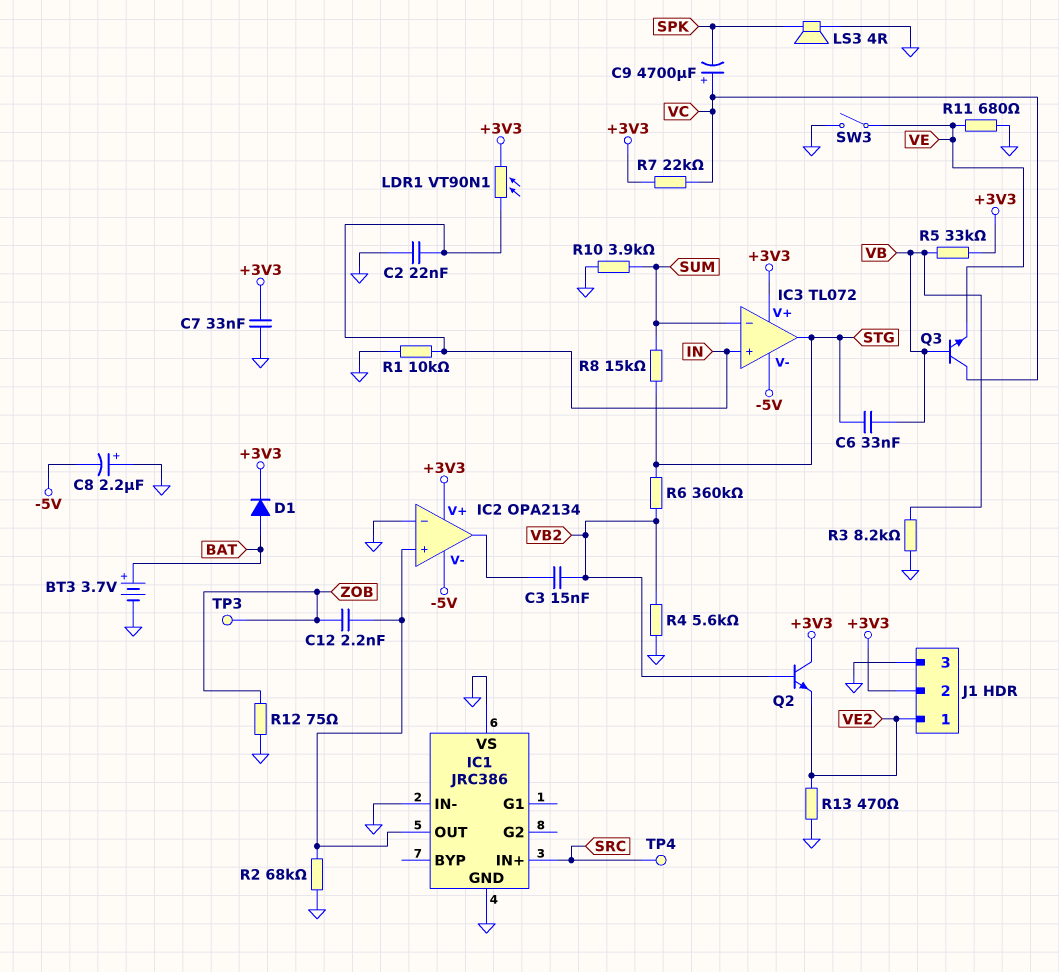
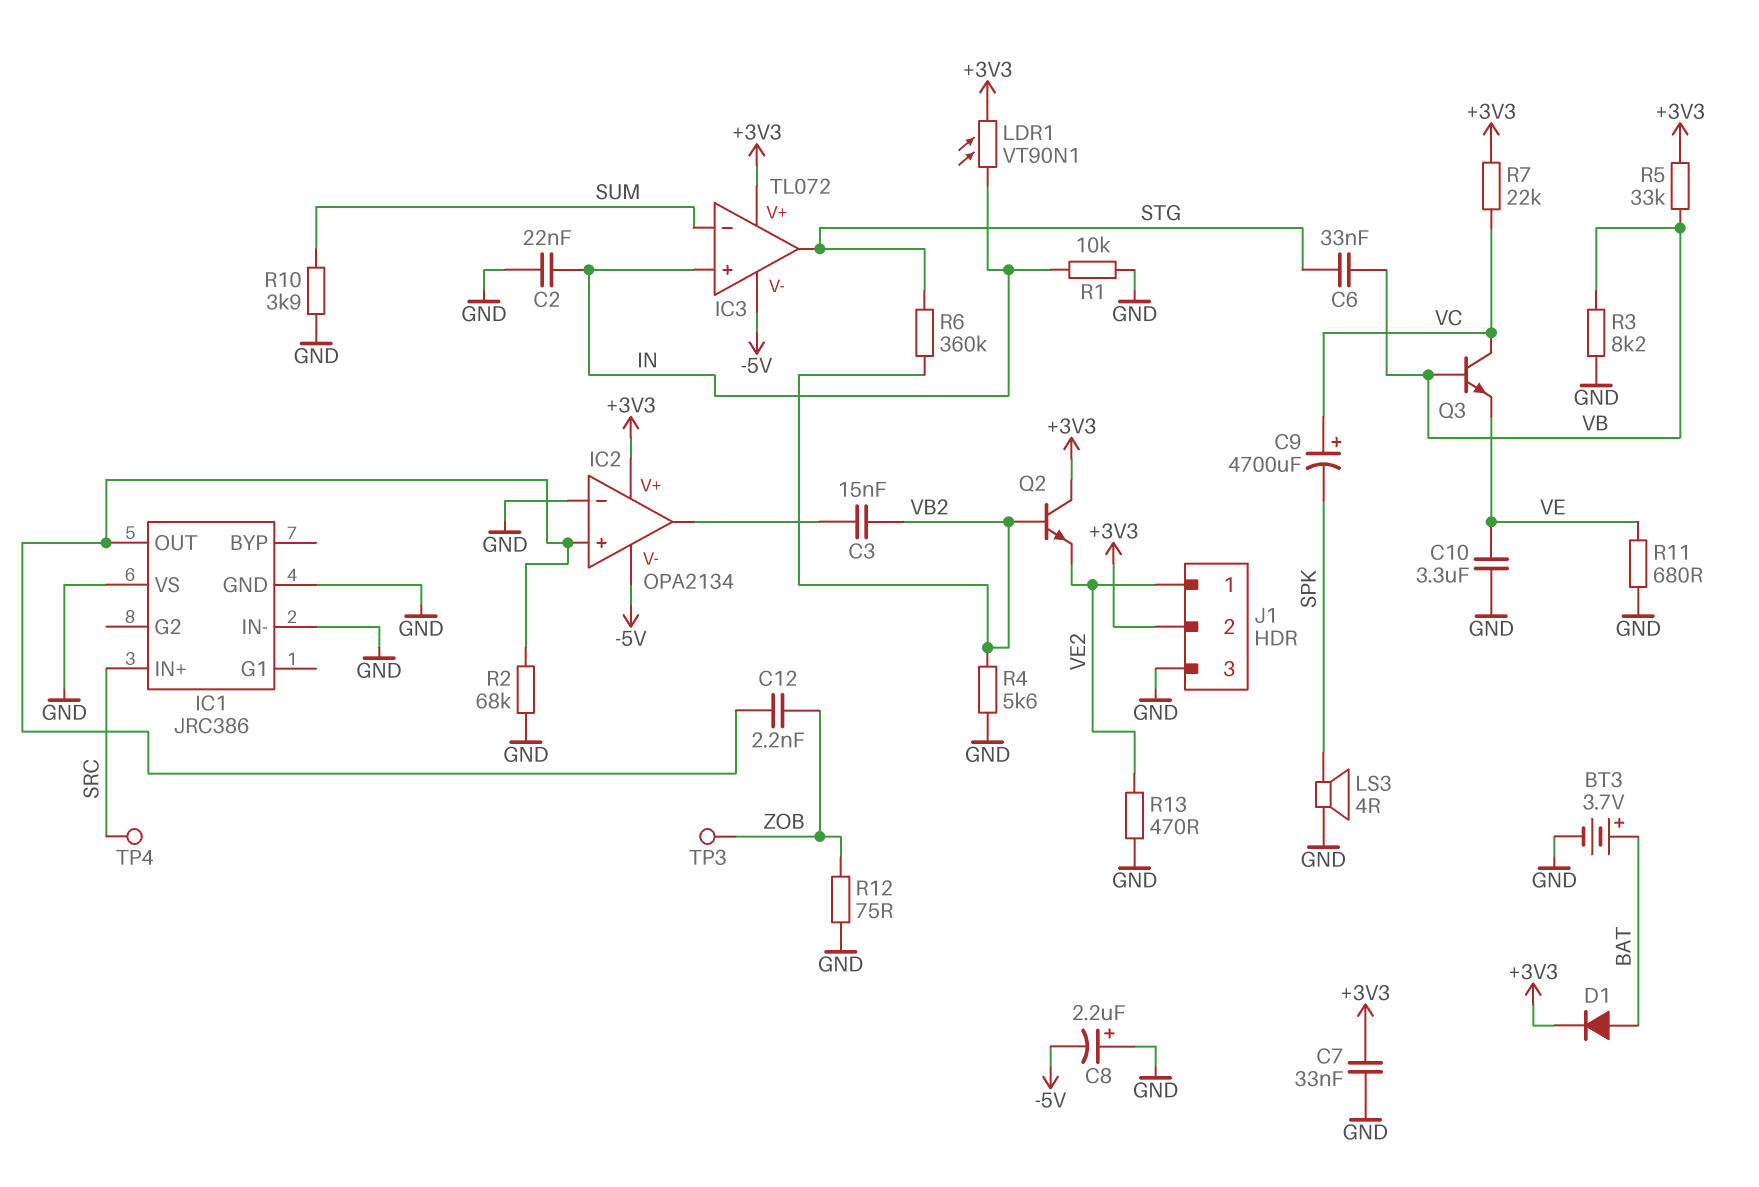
C10: none -> 3.3uF (GND, VE)
R8: 15k (STG, SUM) -> none
SW3: switch (GND, VE) -> none

